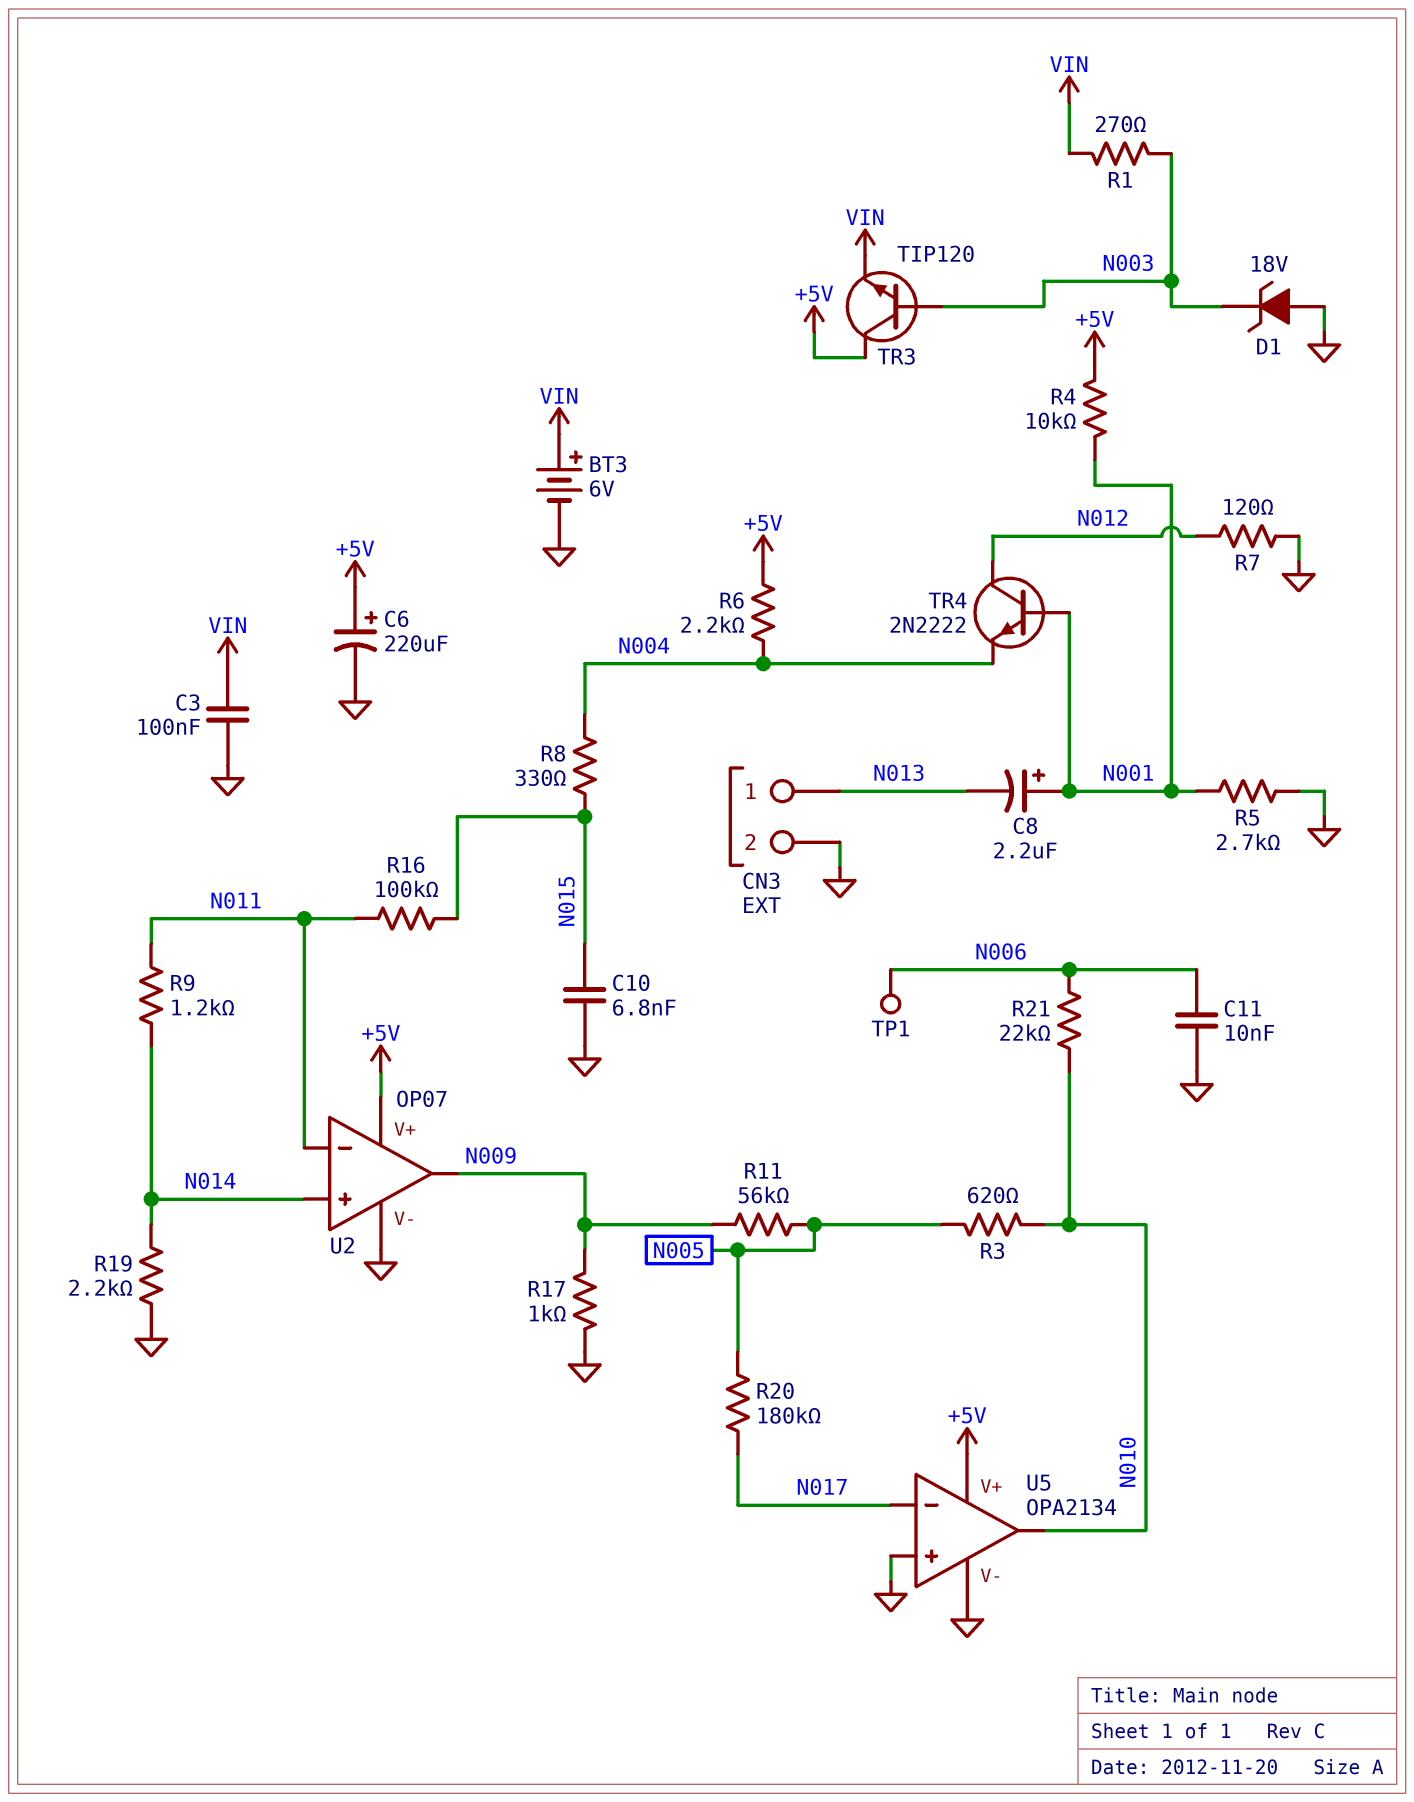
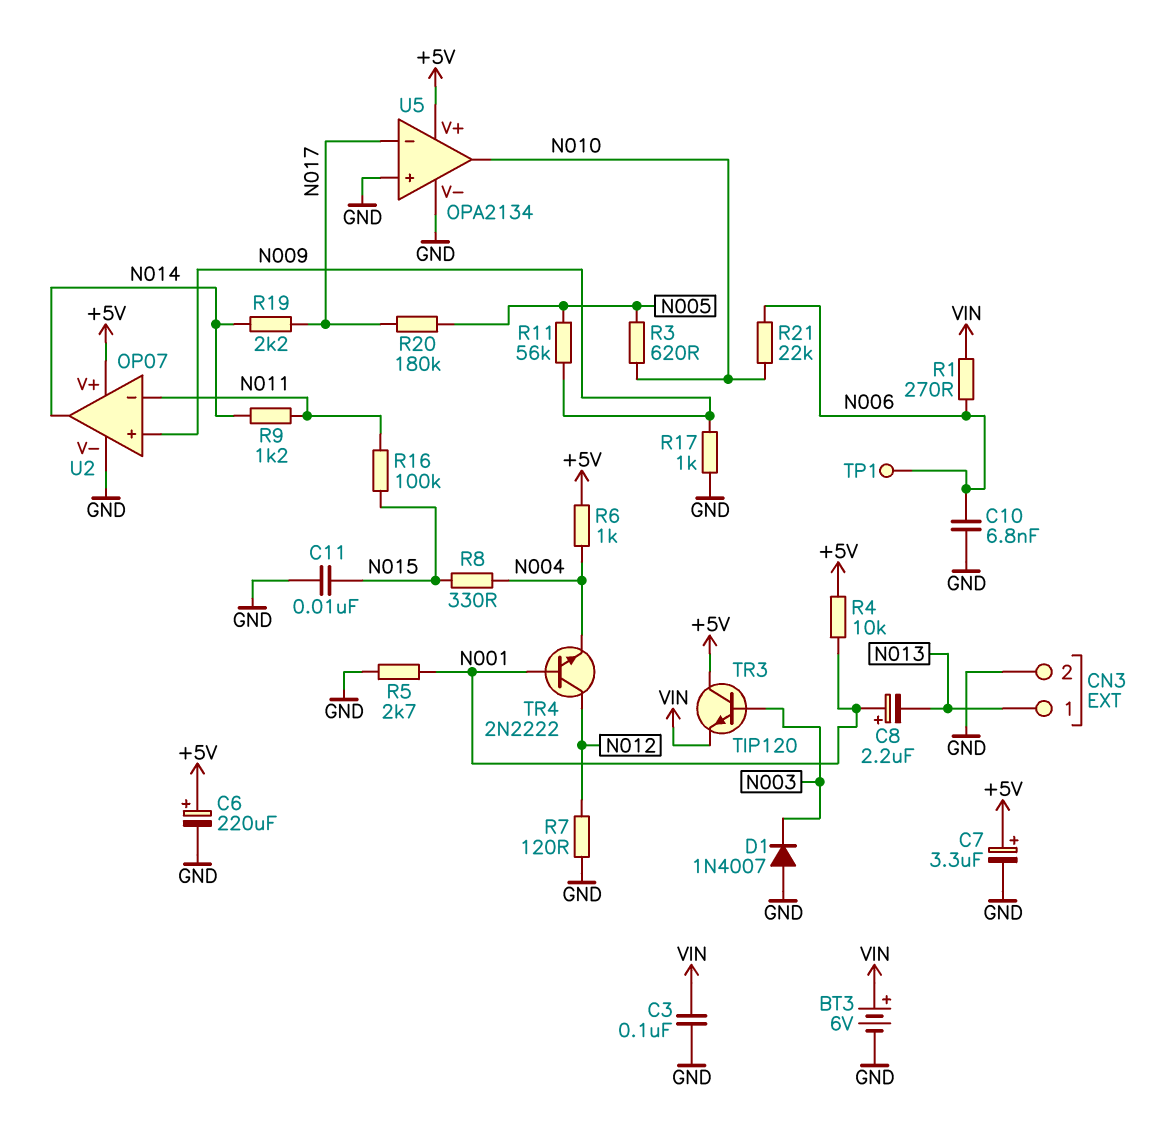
C7: none -> 3.3uF (plus +5V, minus GND)
C10: 6.8nF (GND, N015) -> 6.8nF (GND, N006)
C11: 10nF (GND, N006) -> 10nF (GND, N015)
D1: zener 18V (A GND, K N003) -> diode 1N4007 (A GND, K N003)
R1: 270 (N003, VIN) -> 270 (N006, VIN)
R6: 2.2k (+5V, N004) -> 1k (+5V, N004)
R19: 2.2k (GND, N014) -> 2.2k (N014, N017)
U2 pin in+: N014 -> N009
U2 pin out: N009 -> N014

